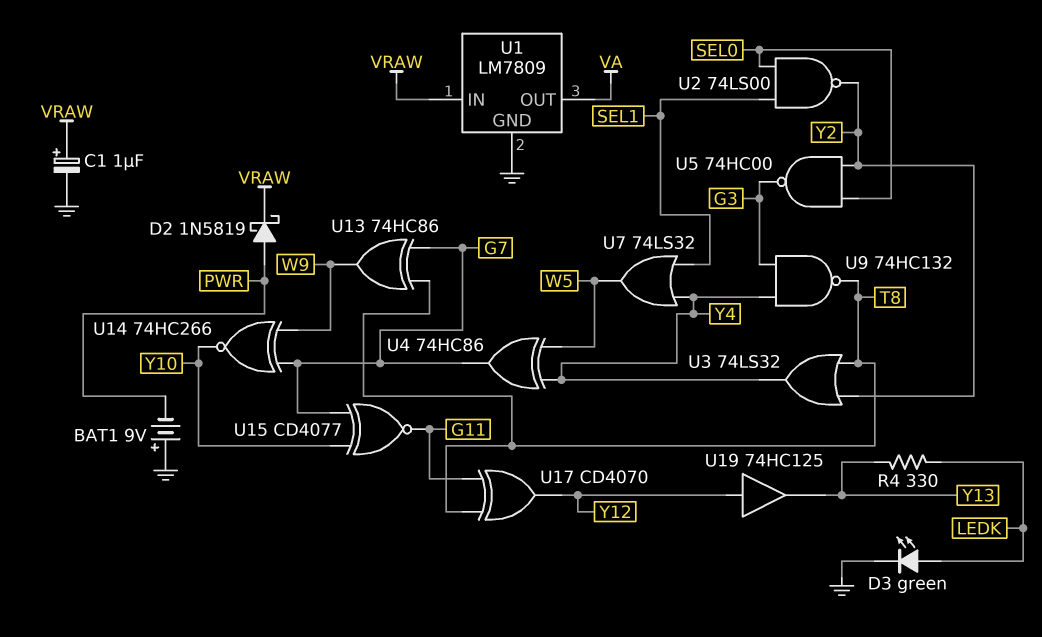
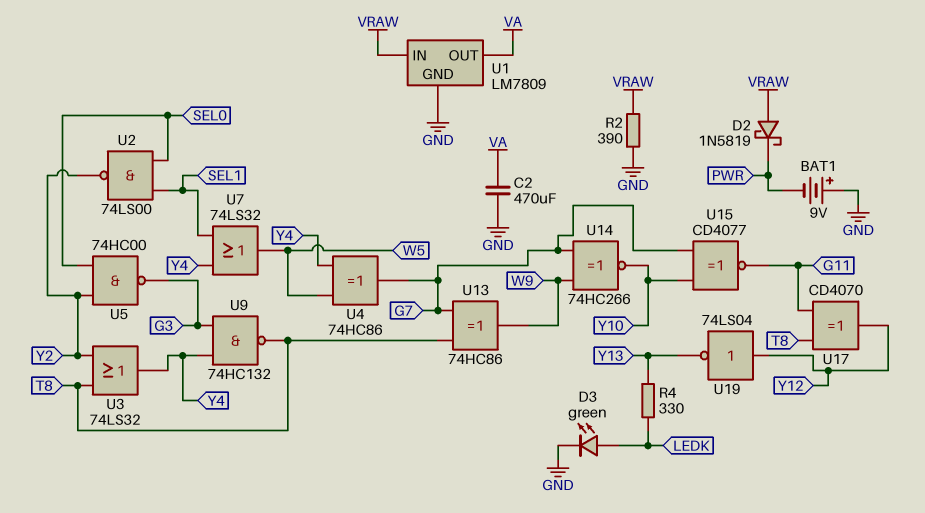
C1: 1uF (plus VRAW, minus GND) -> none
C2: none -> 470uF (GND, VA)
D2: schottky 1N5819 (A PWR, K VRAW) -> schottky 1N5819 (A VRAW, K PWR)
R2: none -> 390 (GND, VRAW)
U19: buffer 74HC125 (in Y12, out Y13) -> NOT 74LS04 (in Y12, out Y13)

